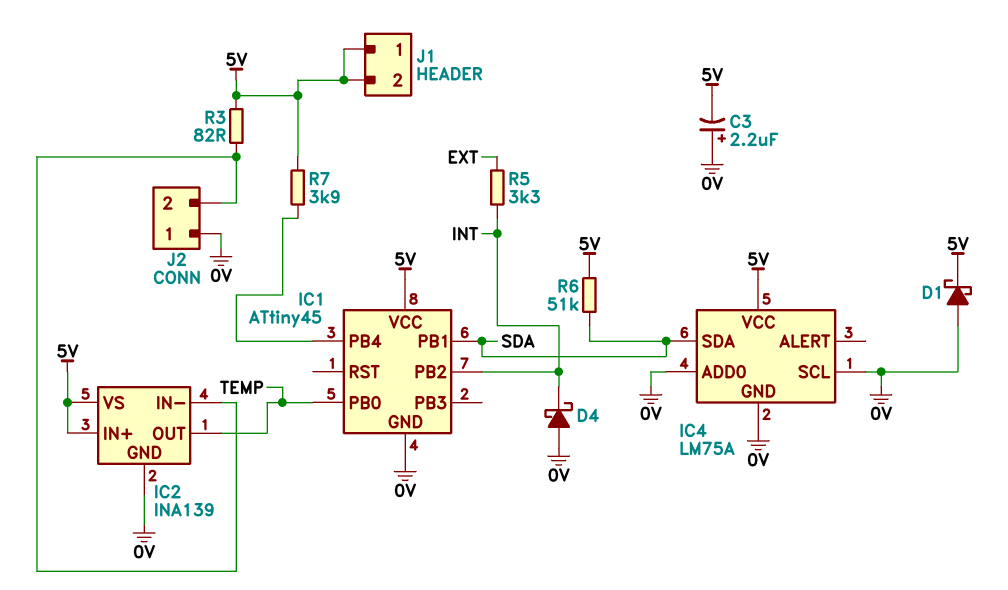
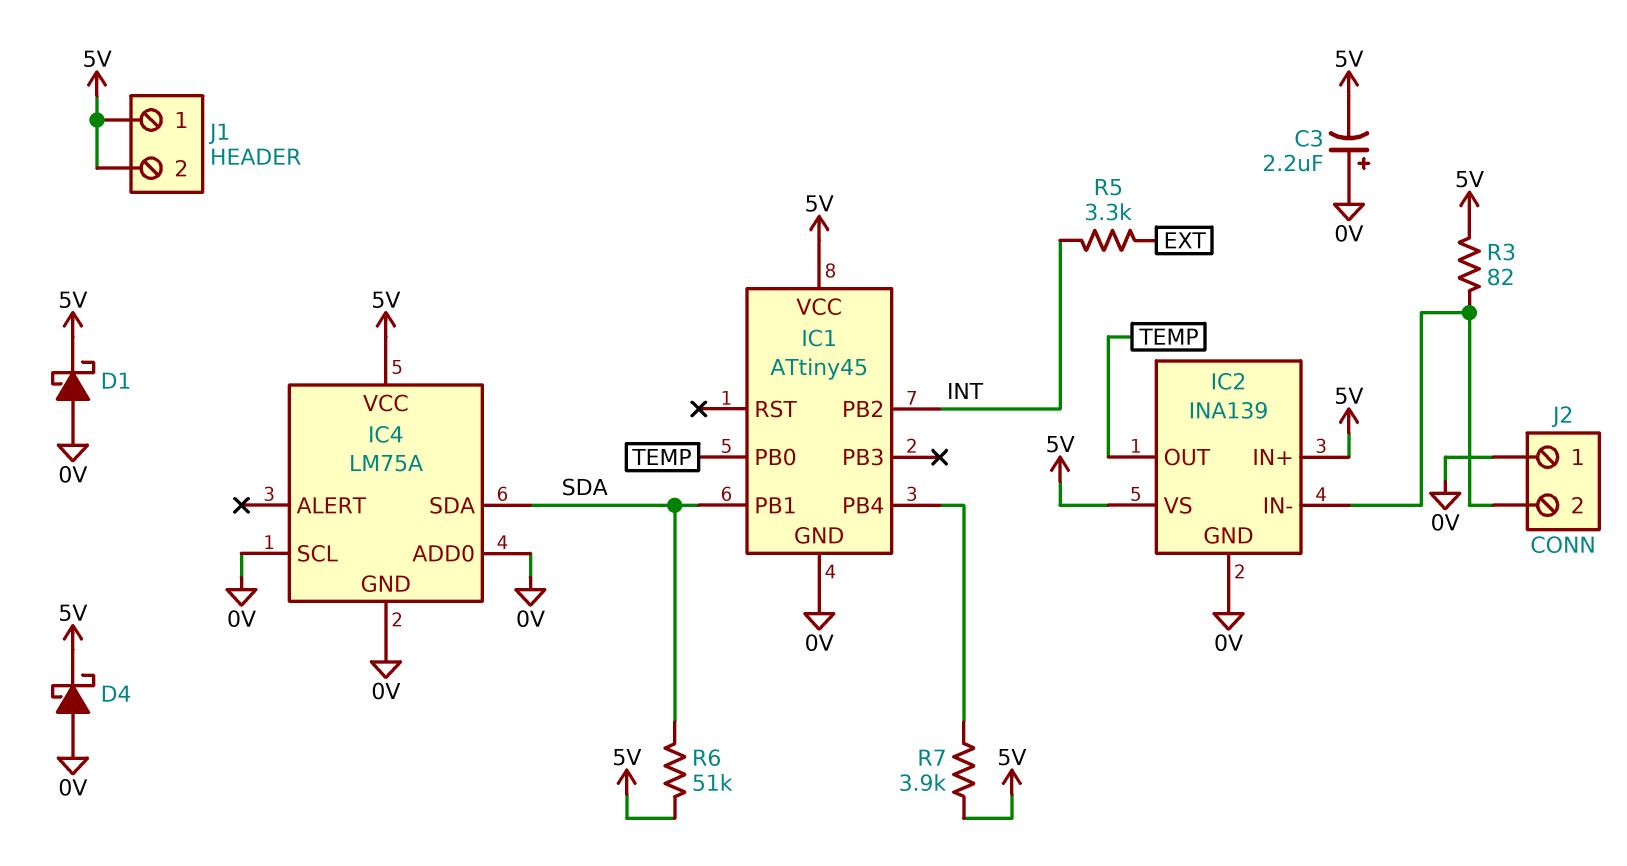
D4: schottky (A 0V, K INT) -> schottky (A 0V, K 5V)

